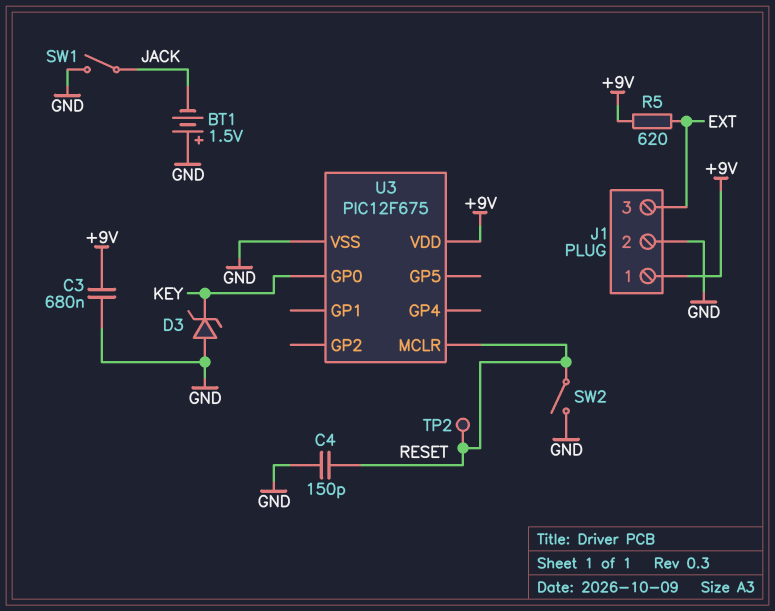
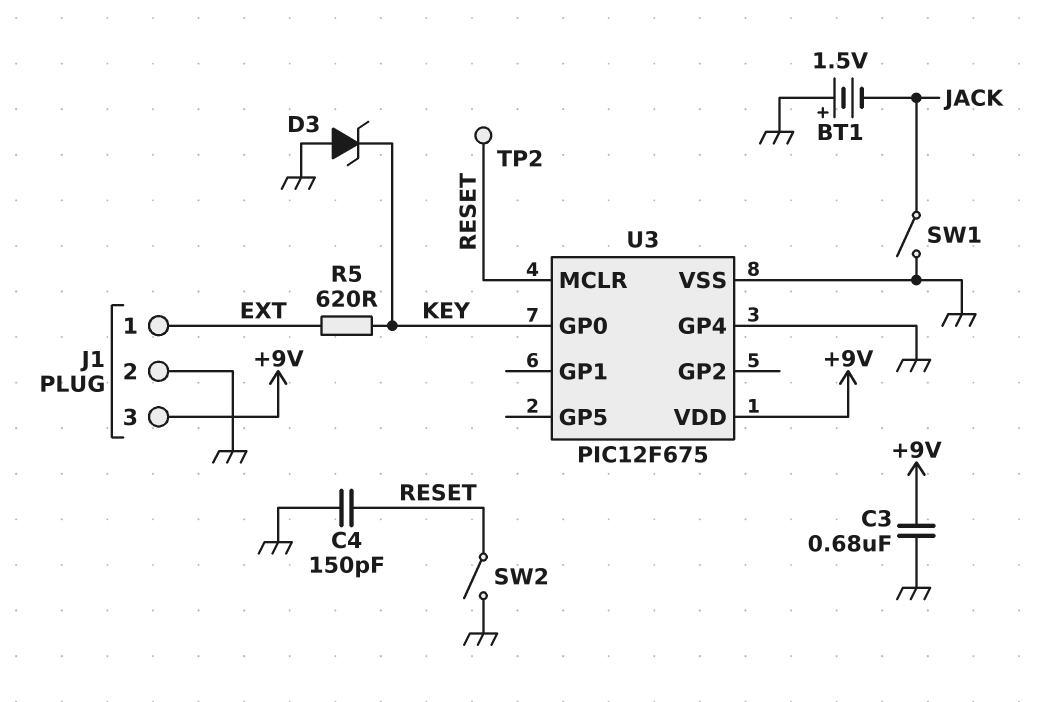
J1 pin 1: +9V -> EXT
J1 pin 3: EXT -> +9V
R5: 620 (+9V, EXT) -> 620 (EXT, KEY)
U3 pin GP4: none -> GND

